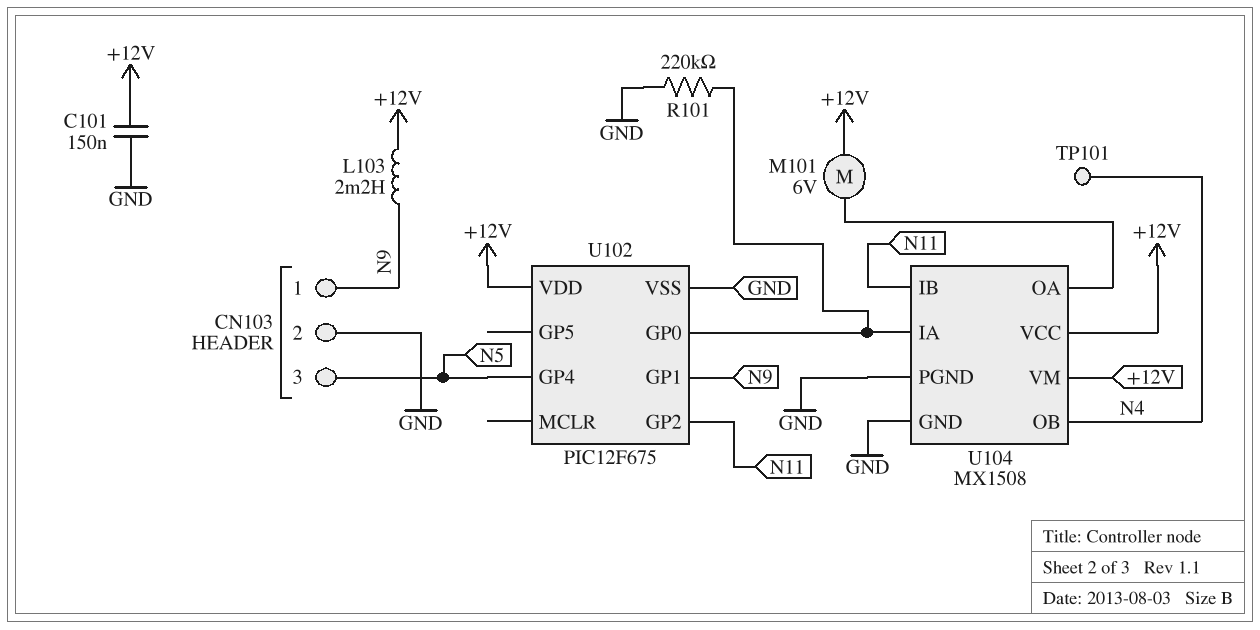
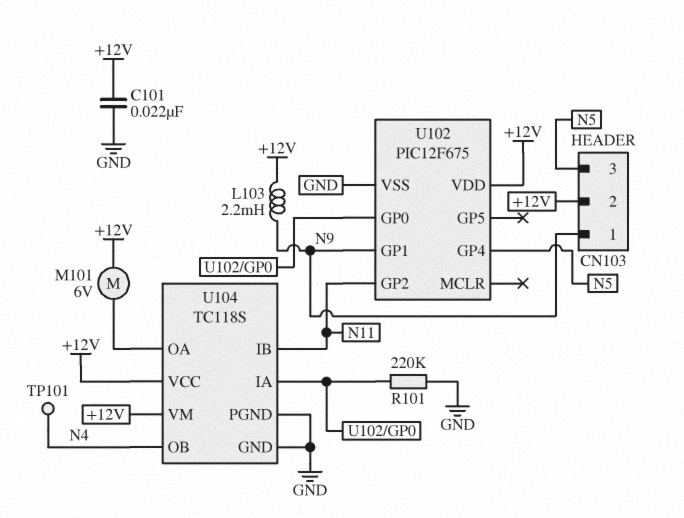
C101: 150nF (+12V, GND) -> 22nF (+12V, GND)
CN103 pin 2: GND -> +12V
U104: MX1508 -> TC118S

